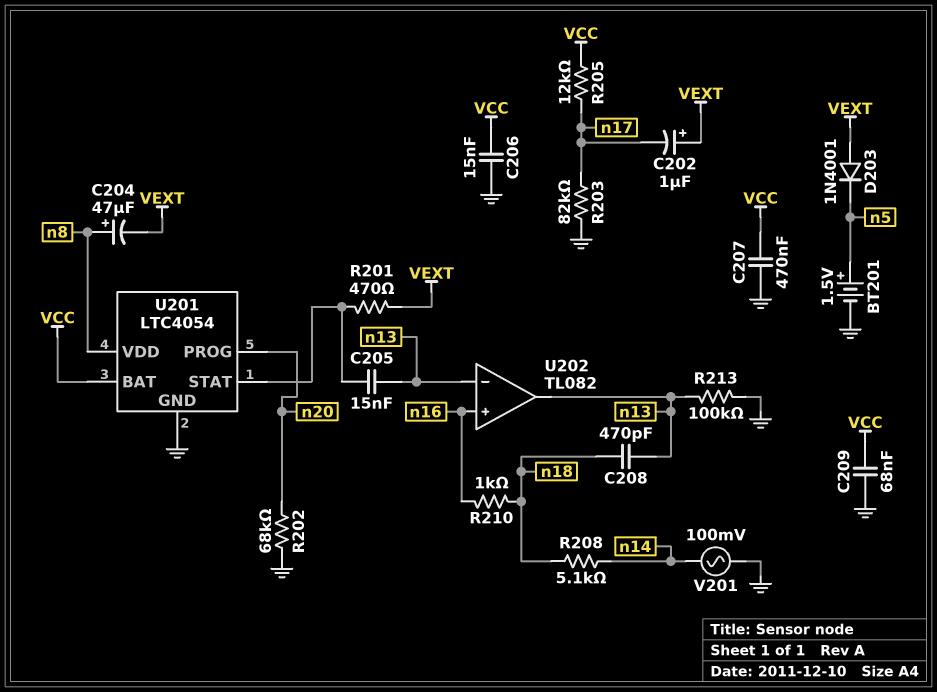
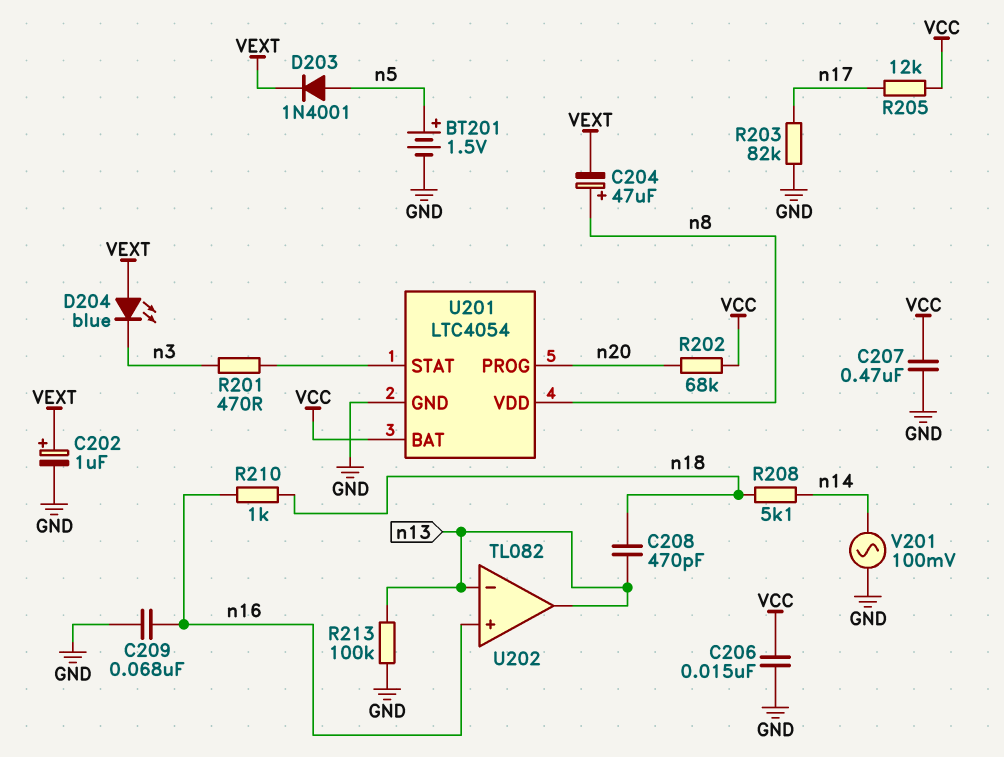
C202: 1uF (plus VEXT, minus n17) -> 1uF (plus VEXT, minus GND)
C205: 15nF (U201/STAT, n13) -> none
C209: 68nF (GND, VCC) -> 68nF (GND, n16)
D203: diode 1N4001 (A VEXT, K n5) -> diode 1N4001 (A n5, K VEXT)
D204: none -> LED blue (A VEXT, K n3)
R201: 470 (U201/STAT, VEXT) -> 470 (U201/STAT, n3)
R202: 68k (GND, n20) -> 68k (VCC, n20)

